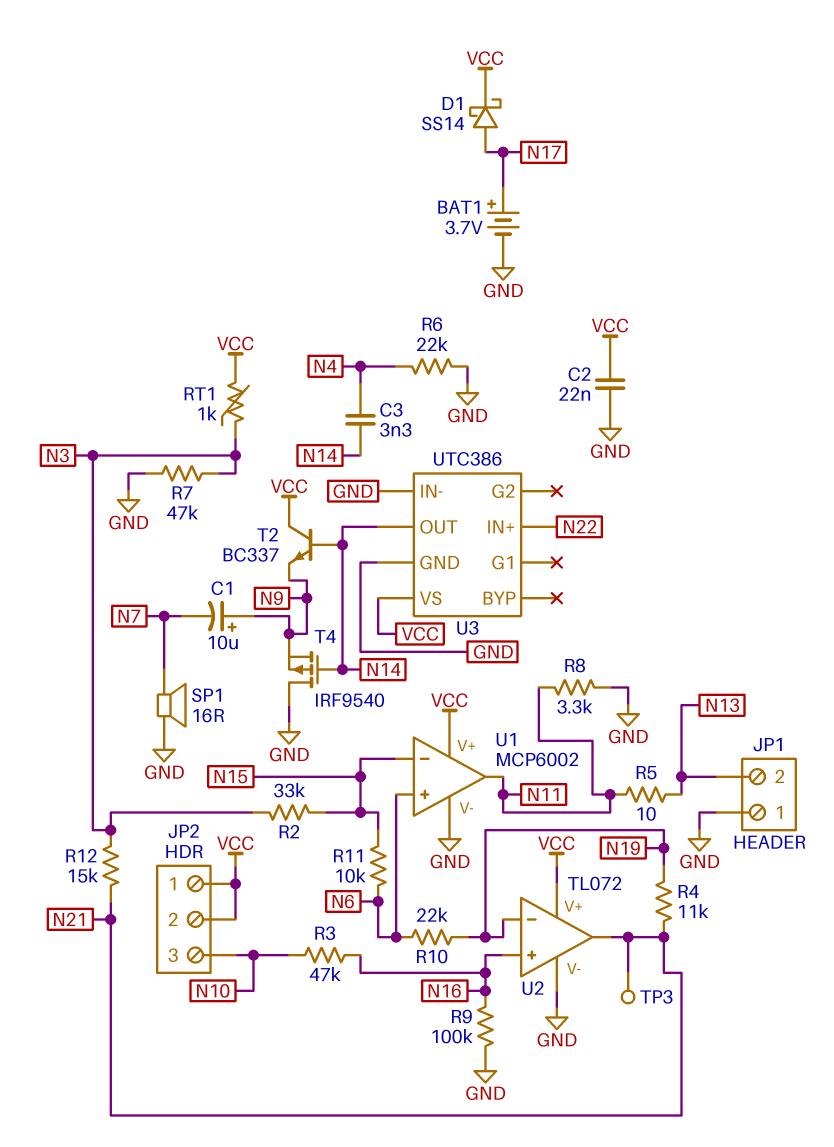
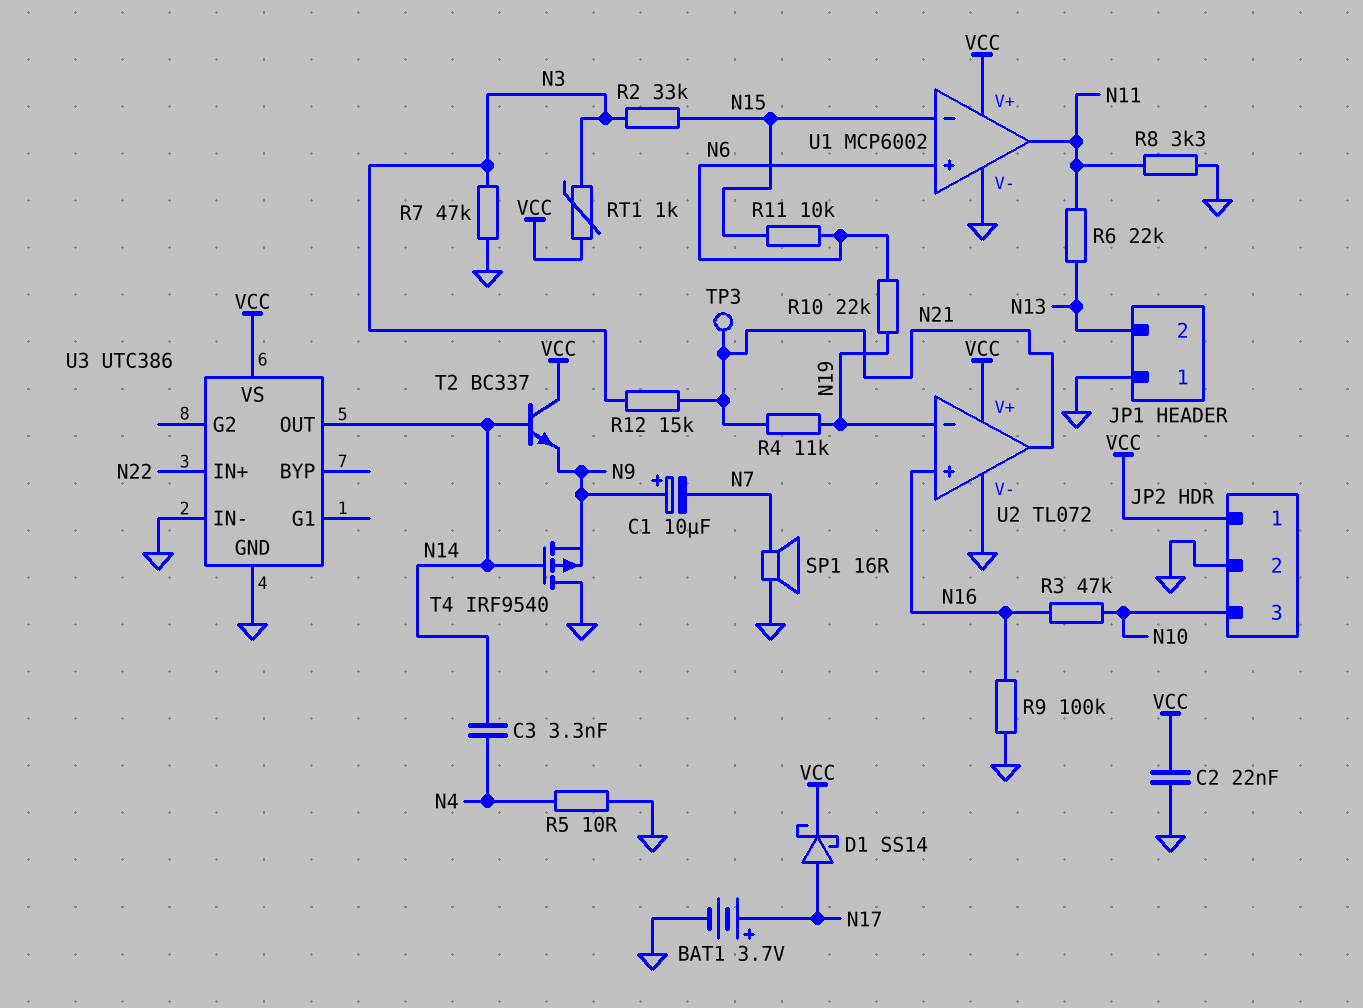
JP2 pin 2: VCC -> GND
R5: 10 (N11, N13) -> 10 (GND, N4)
R6: 22k (GND, N4) -> 22k (N11, N13)

